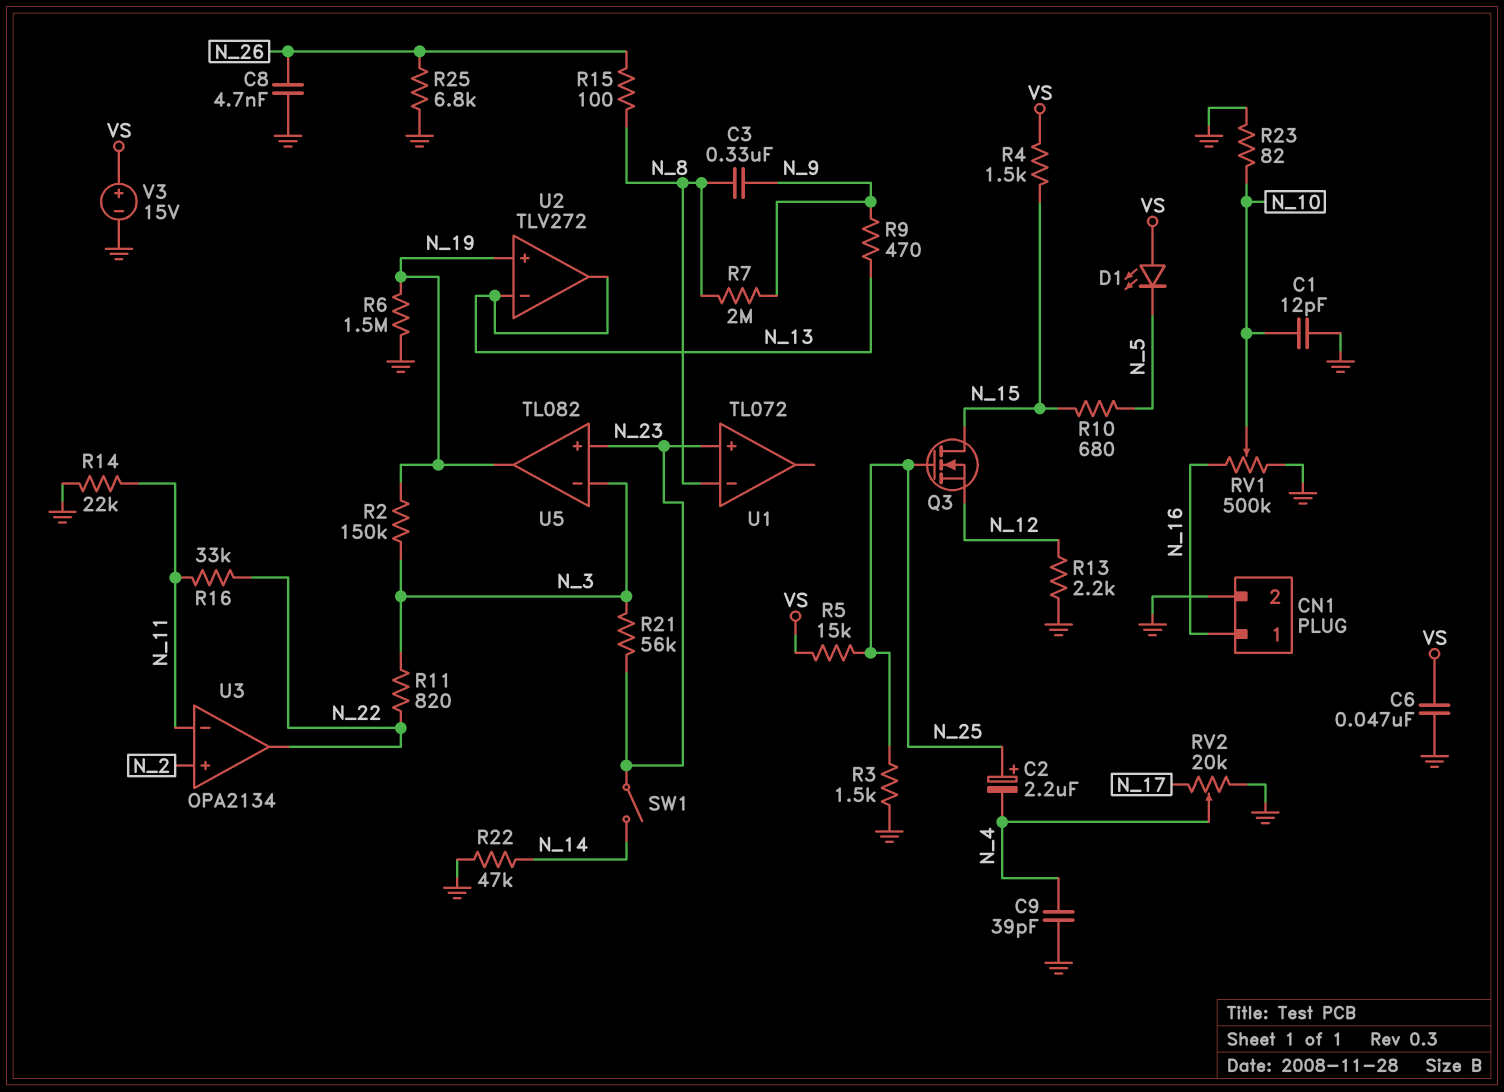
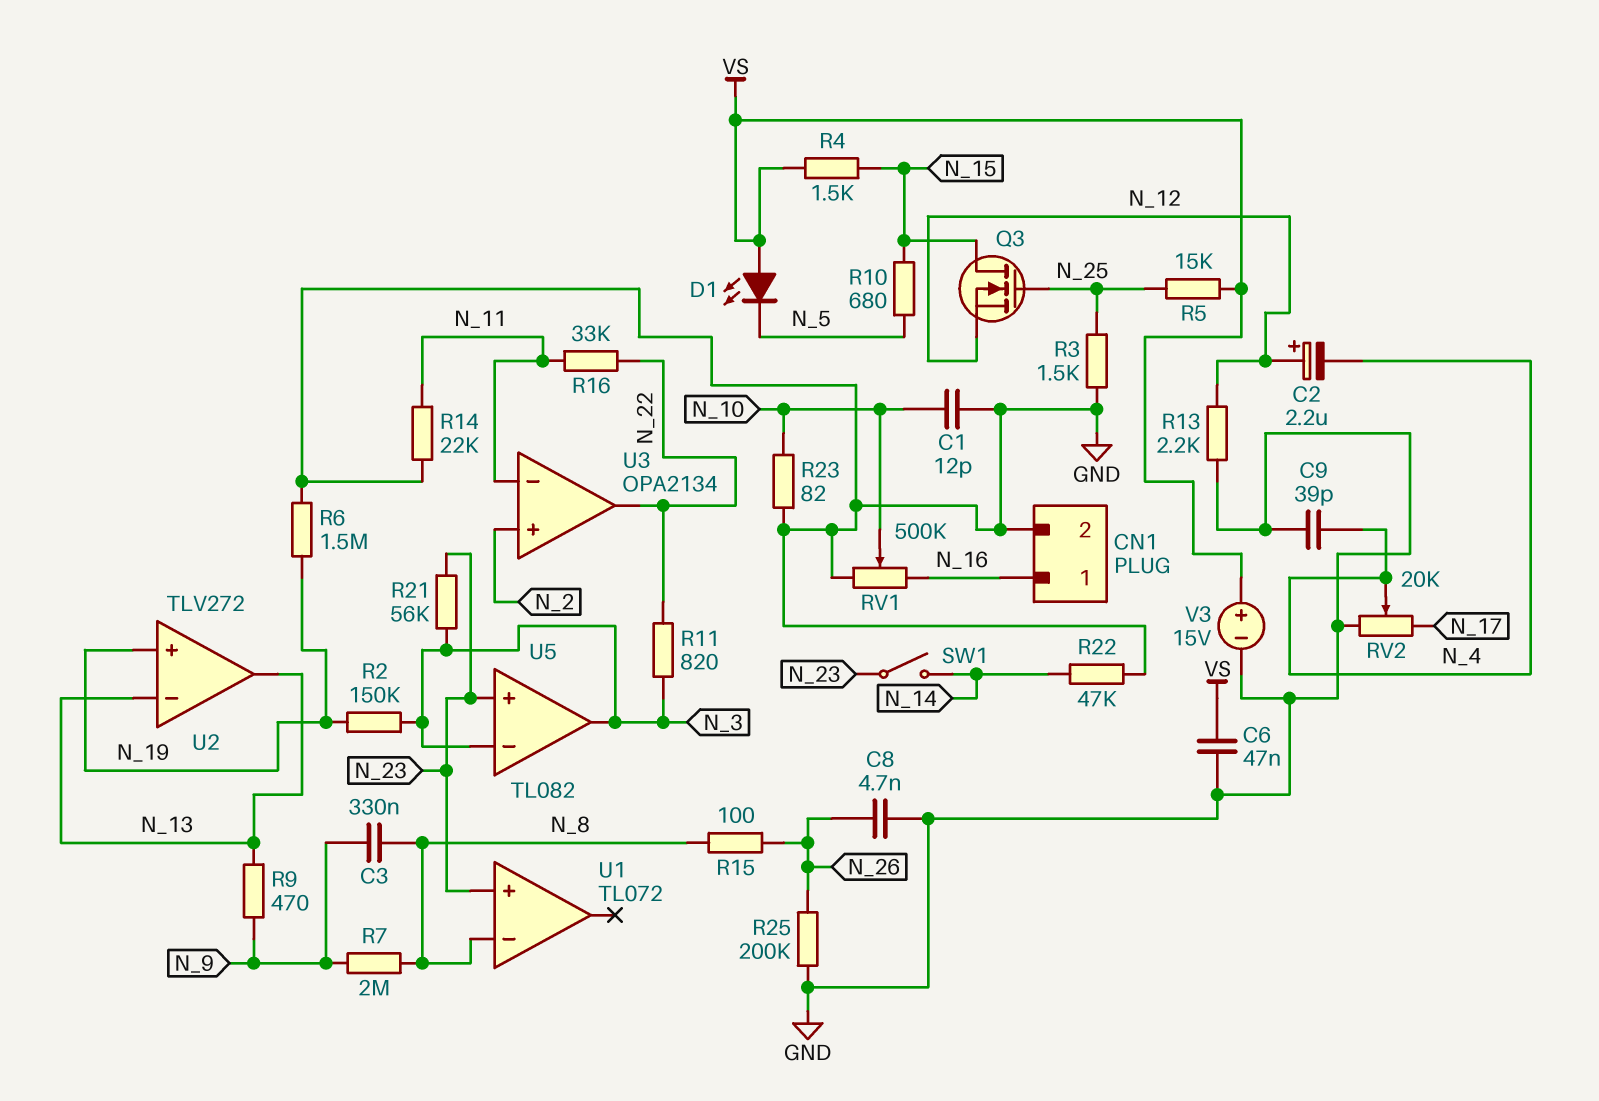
C2: 2.2uF (plus N_25, minus N_4) -> 2.2uF (plus N_12, minus N_4)
R25: 6.8k (GND, N_26) -> 200k (GND, N_26)
U5 pin out: N_19 -> N_3

